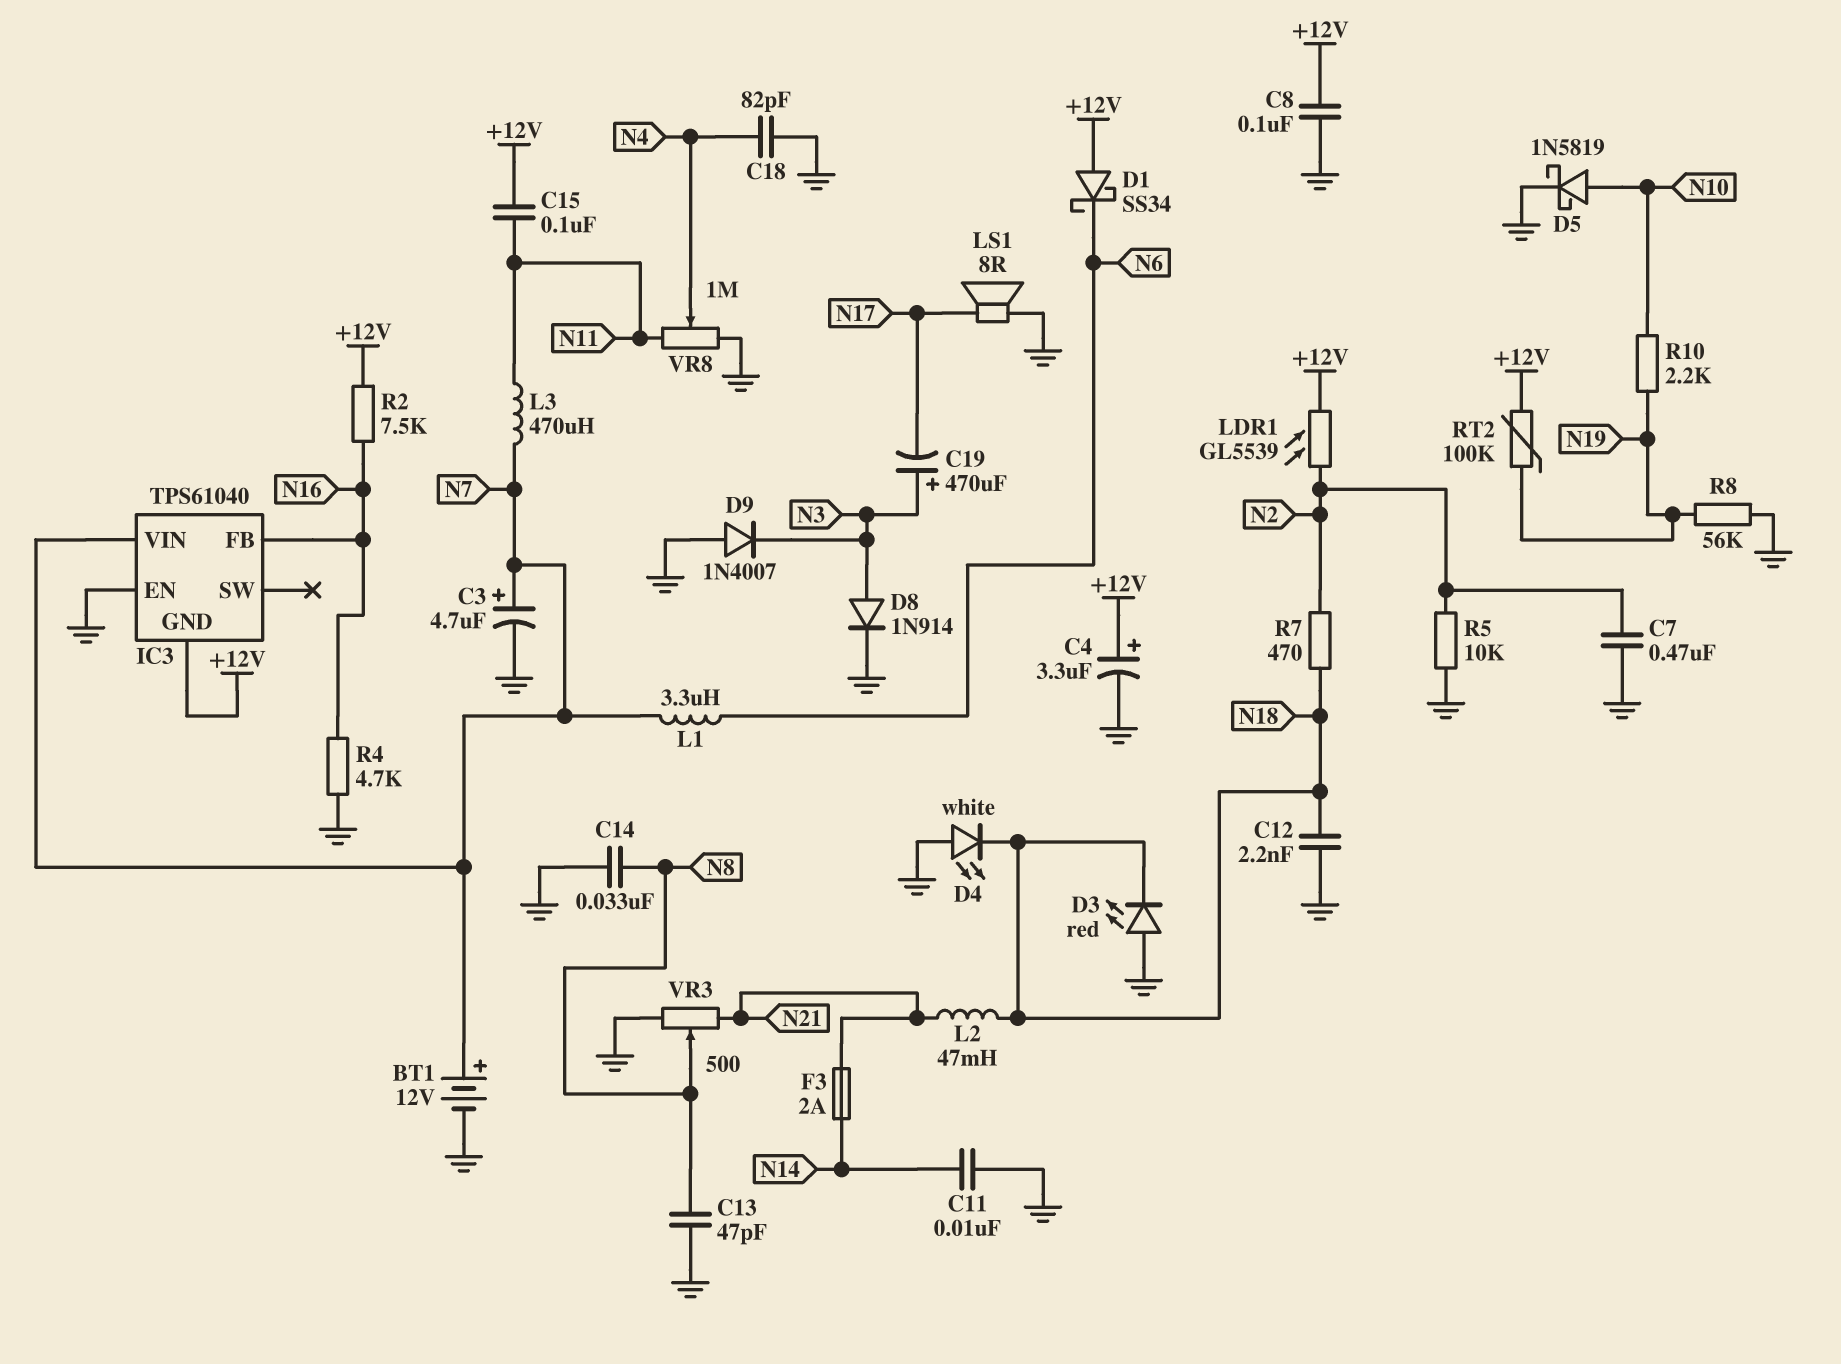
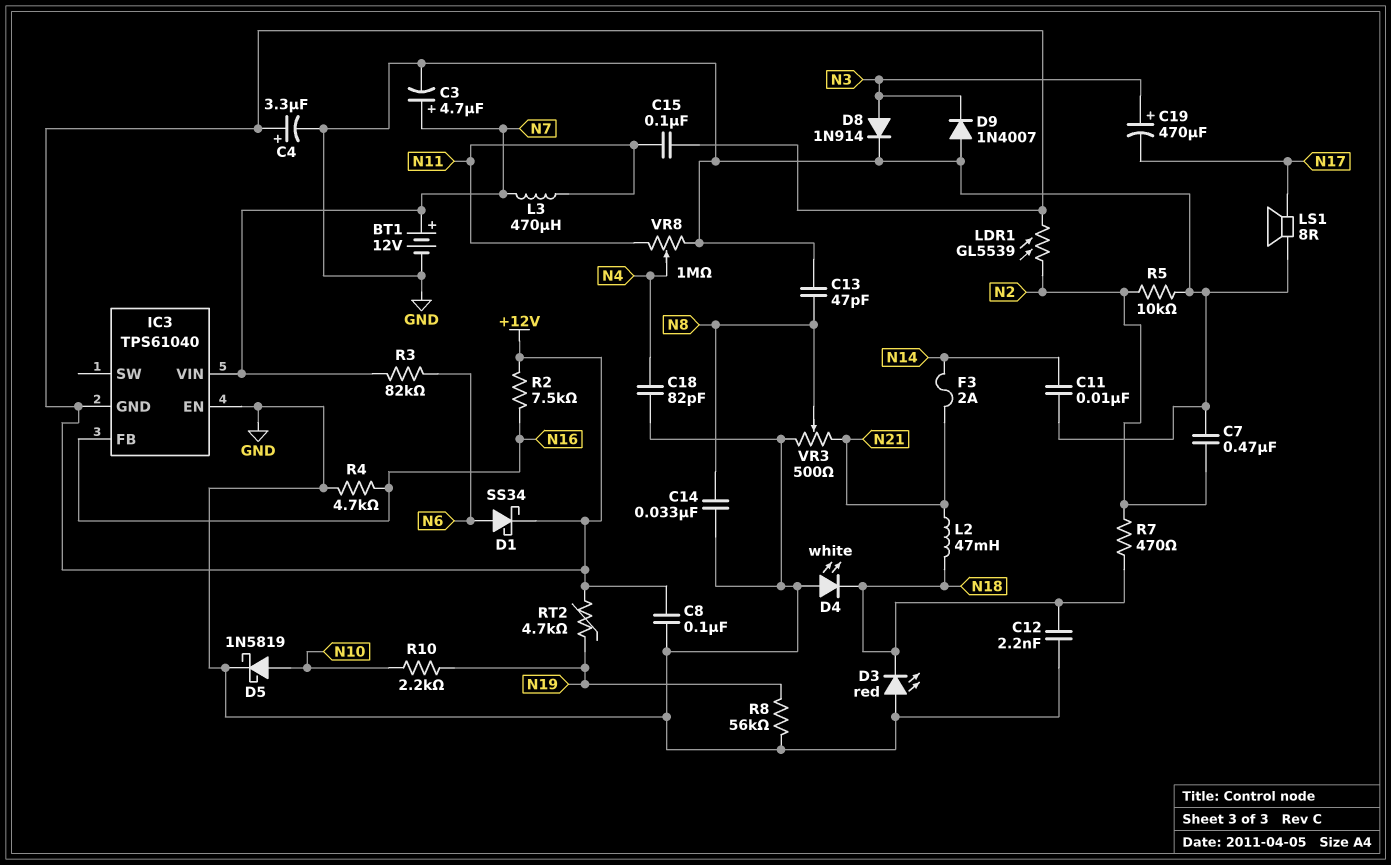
D1: schottky SS34 (A +12V, K N6) -> schottky SS34 (A N6, K +12V)
L1: 3.3uH (N6, N7) -> none
R3: none -> 82k (N6, N7)
RT2: 100k (+12V, N19) -> 4.7k (+12V, N19)

